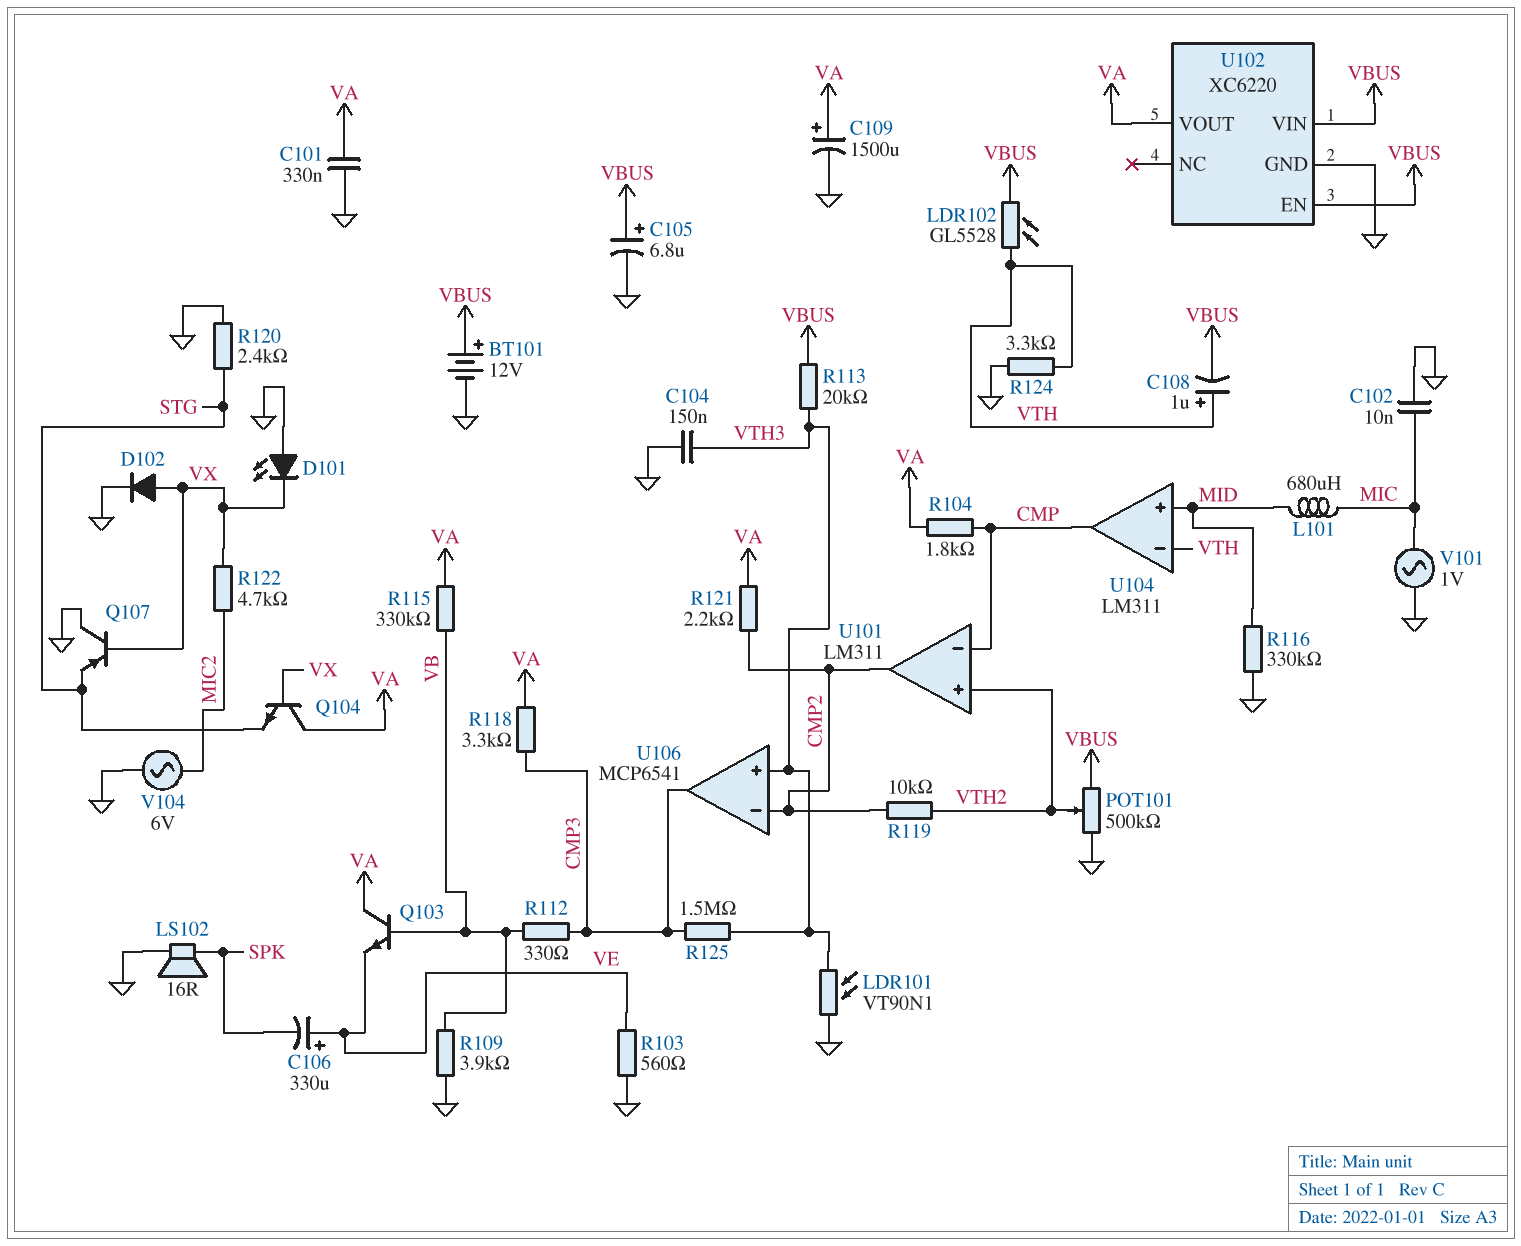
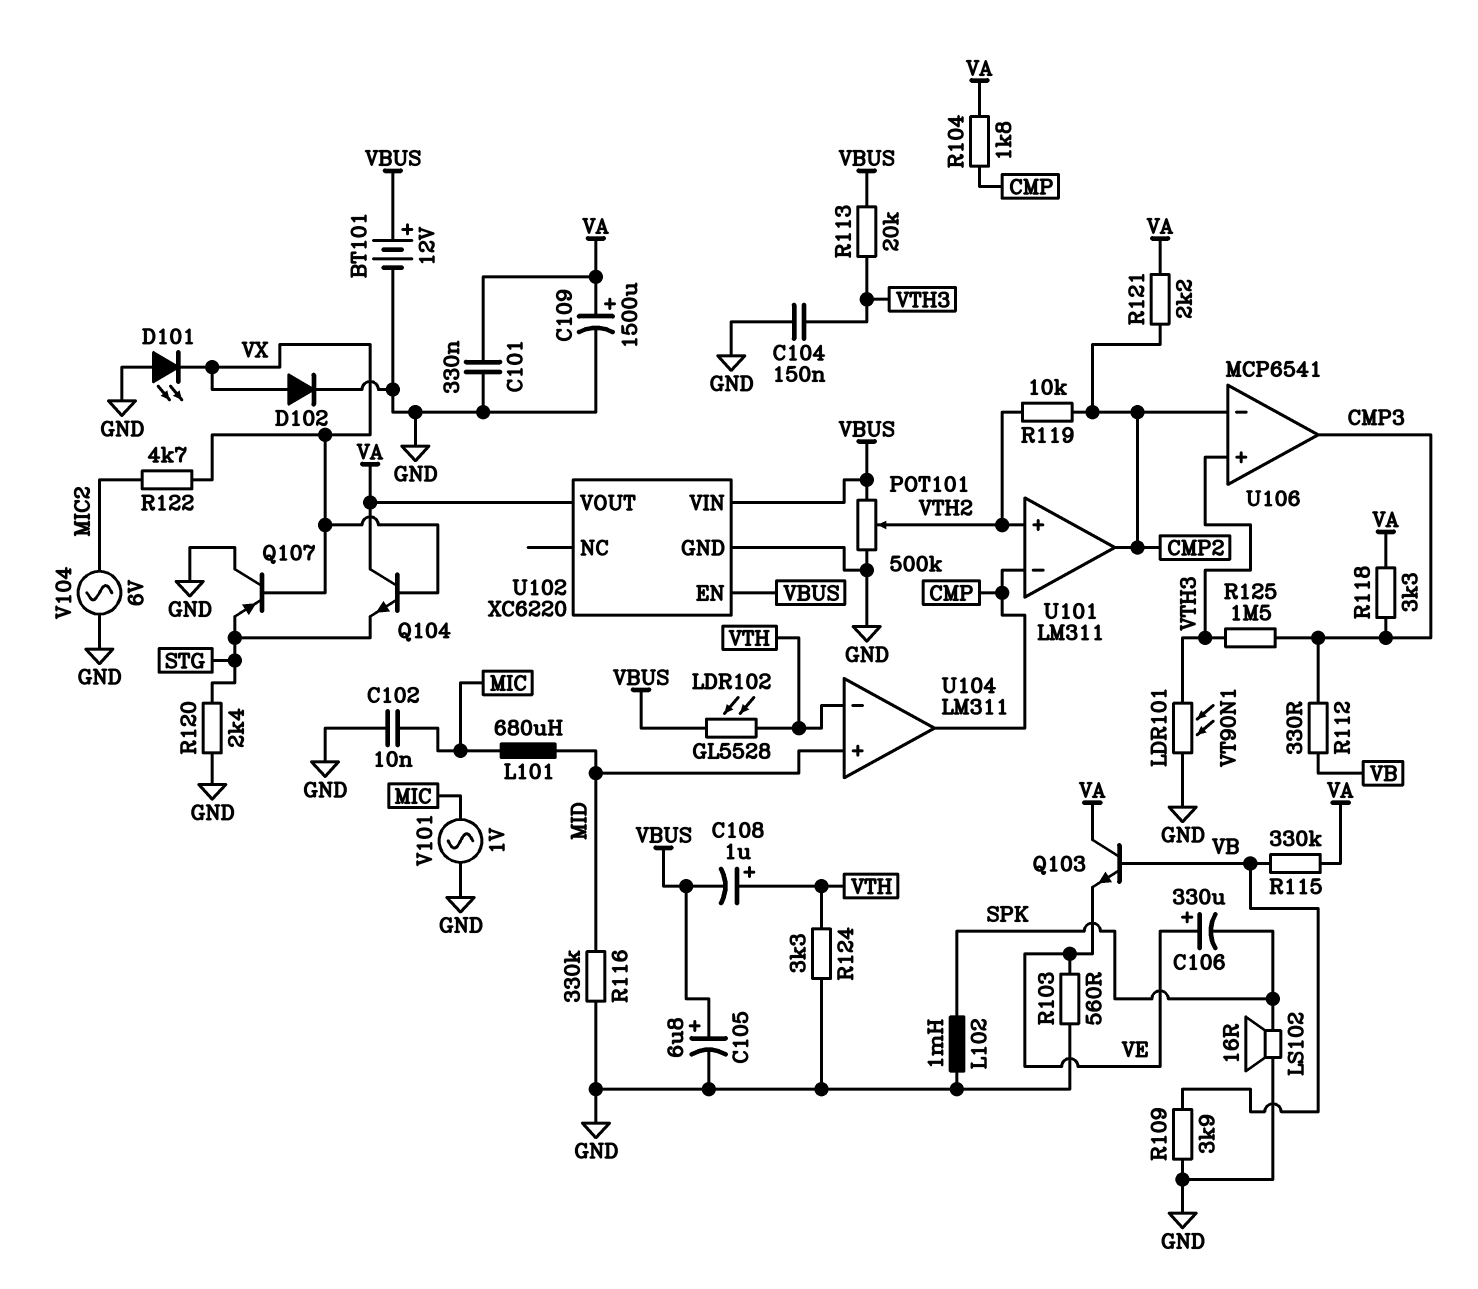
L102: none -> 1mH (GND, SPK)

